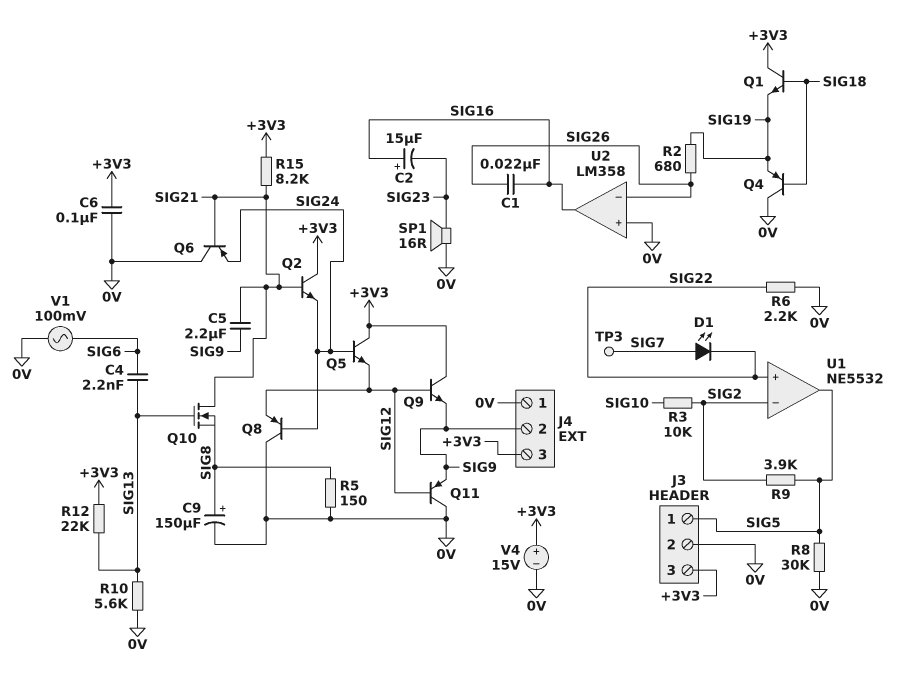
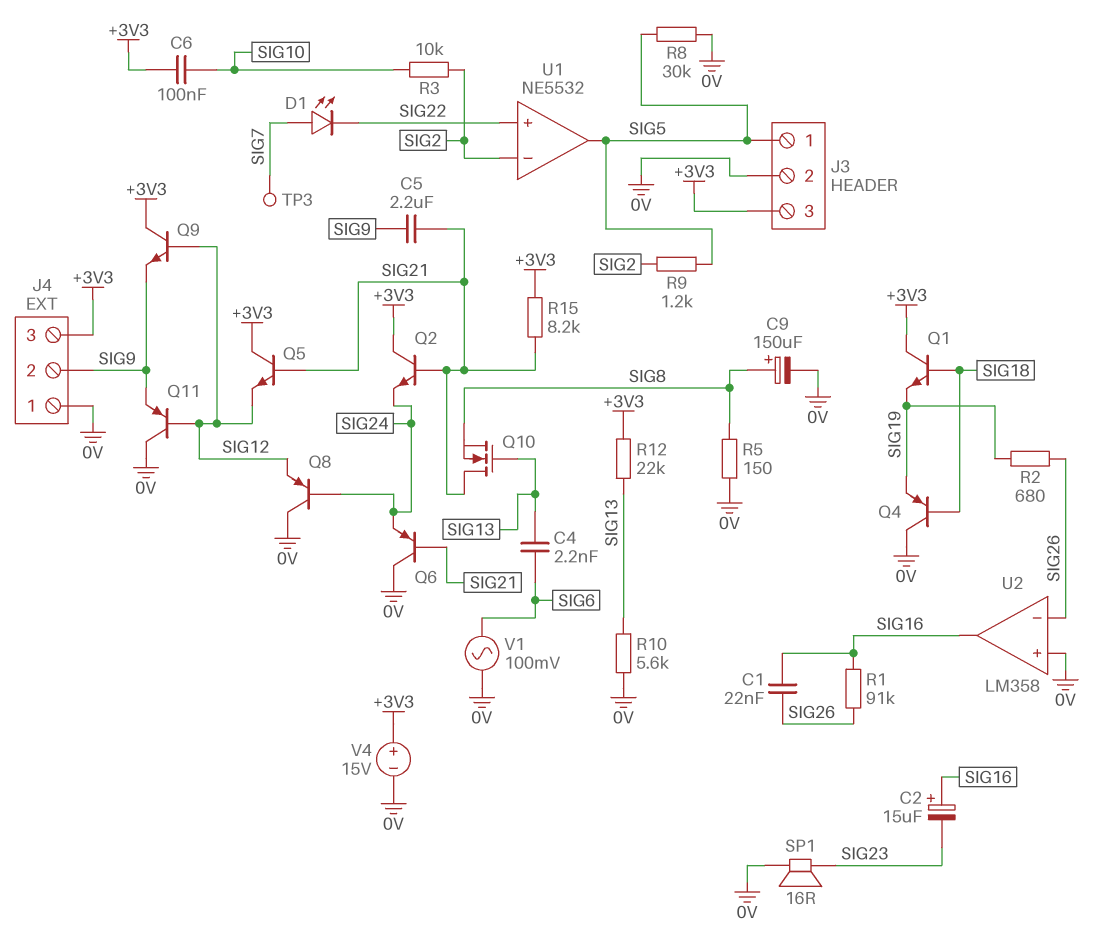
C6: 100nF (+3V3, 0V) -> 100nF (+3V3, SIG10)
Q5: NPN (B SIG24, C +3V3, E SIG12) -> NPN (B SIG21, C +3V3, E SIG12)
R1: none -> 91k (SIG16, SIG26)
R6: 2.2k (0V, SIG22) -> none
R9: 3.9k (SIG2, SIG5) -> 1.2k (SIG2, SIG5)

